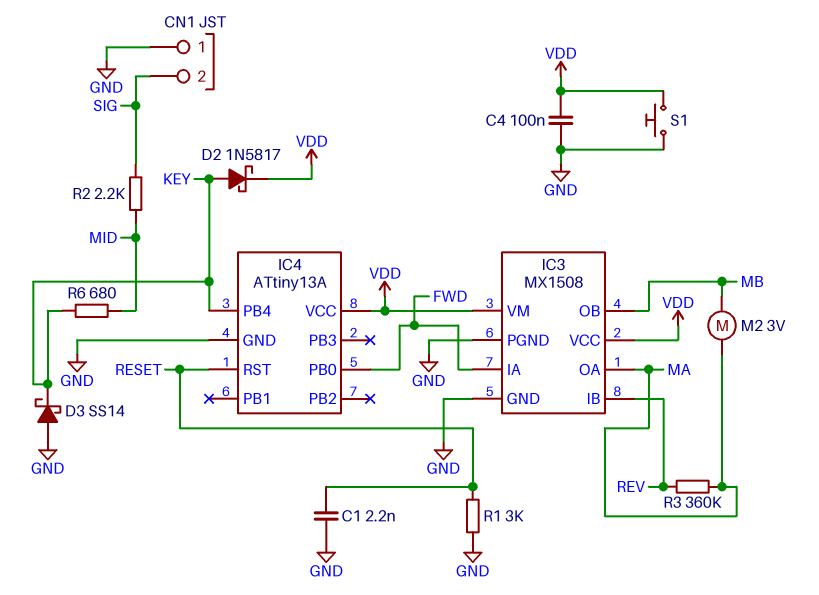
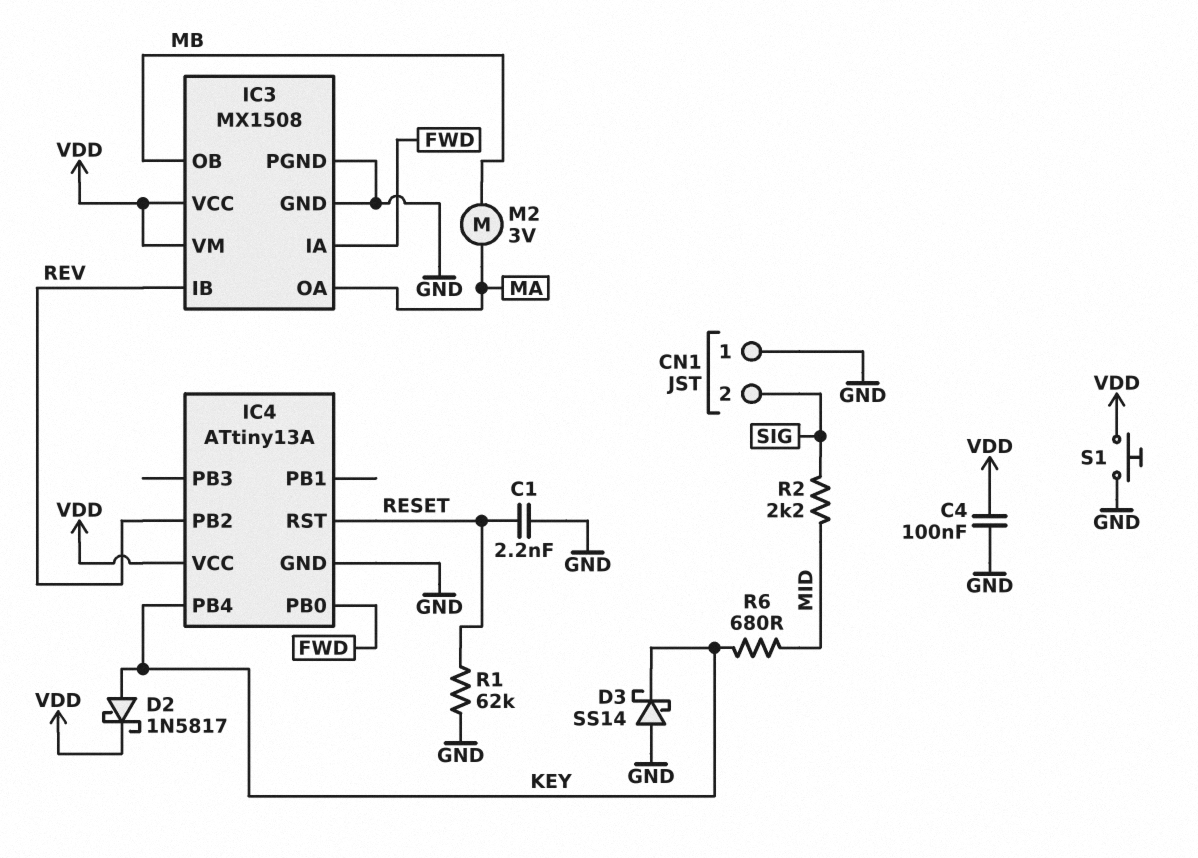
IC4 pin PB2: none -> REV
R1: 3k (GND, RESET) -> 62k (GND, RESET)
R3: 360k (MA, REV) -> none

